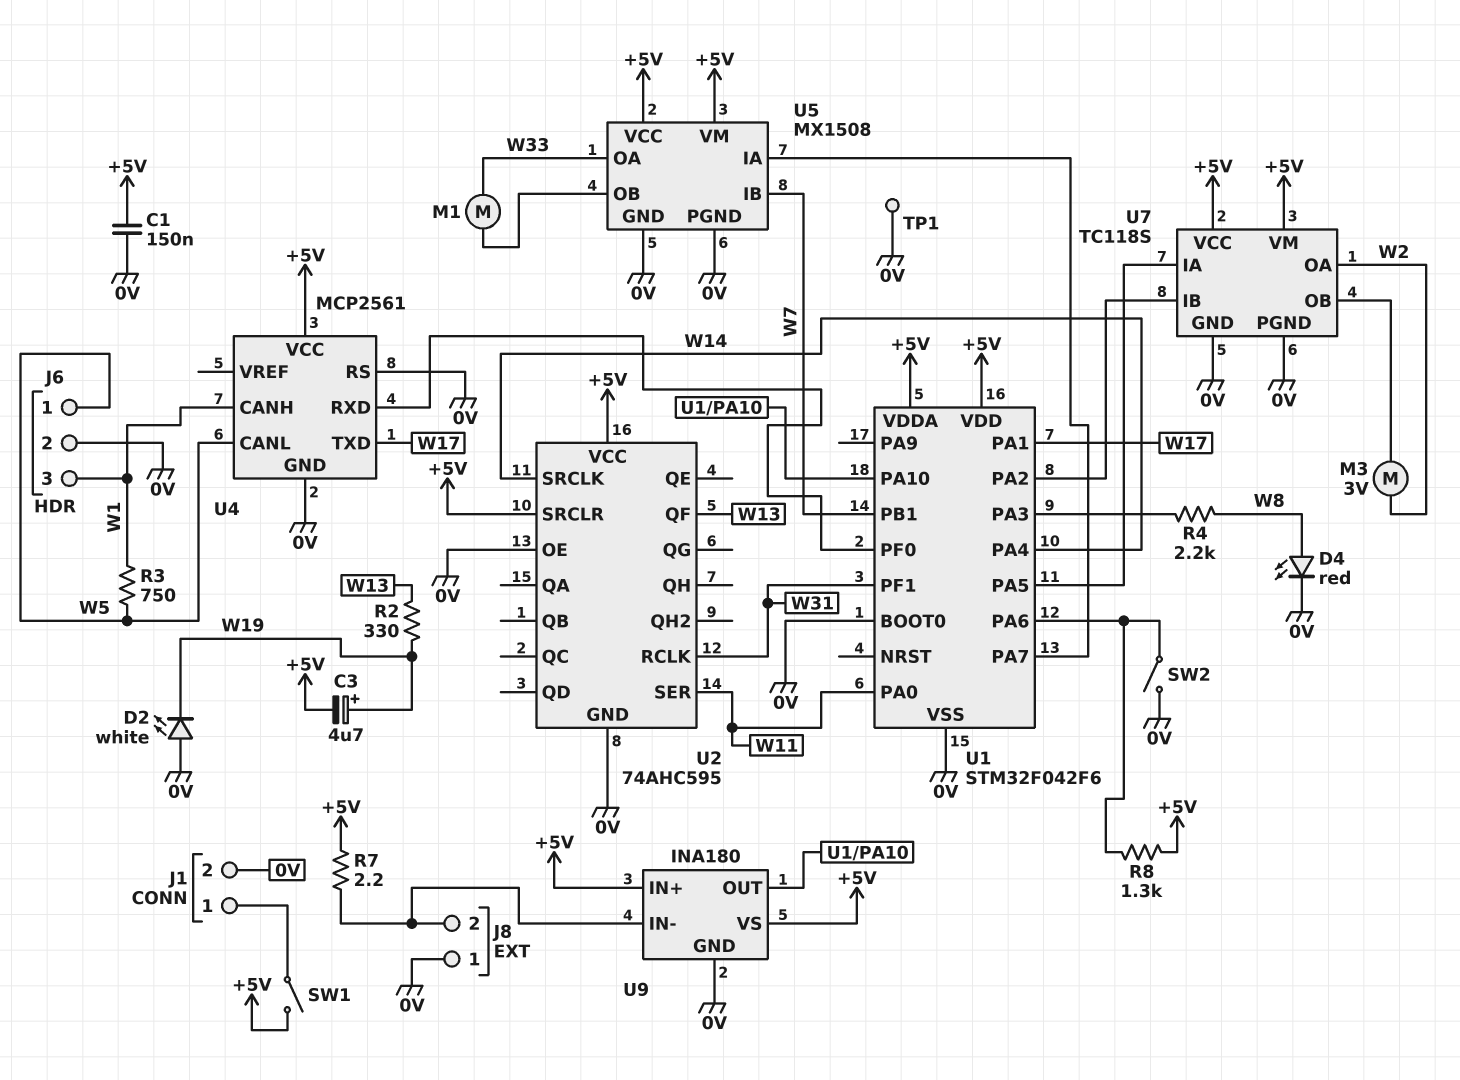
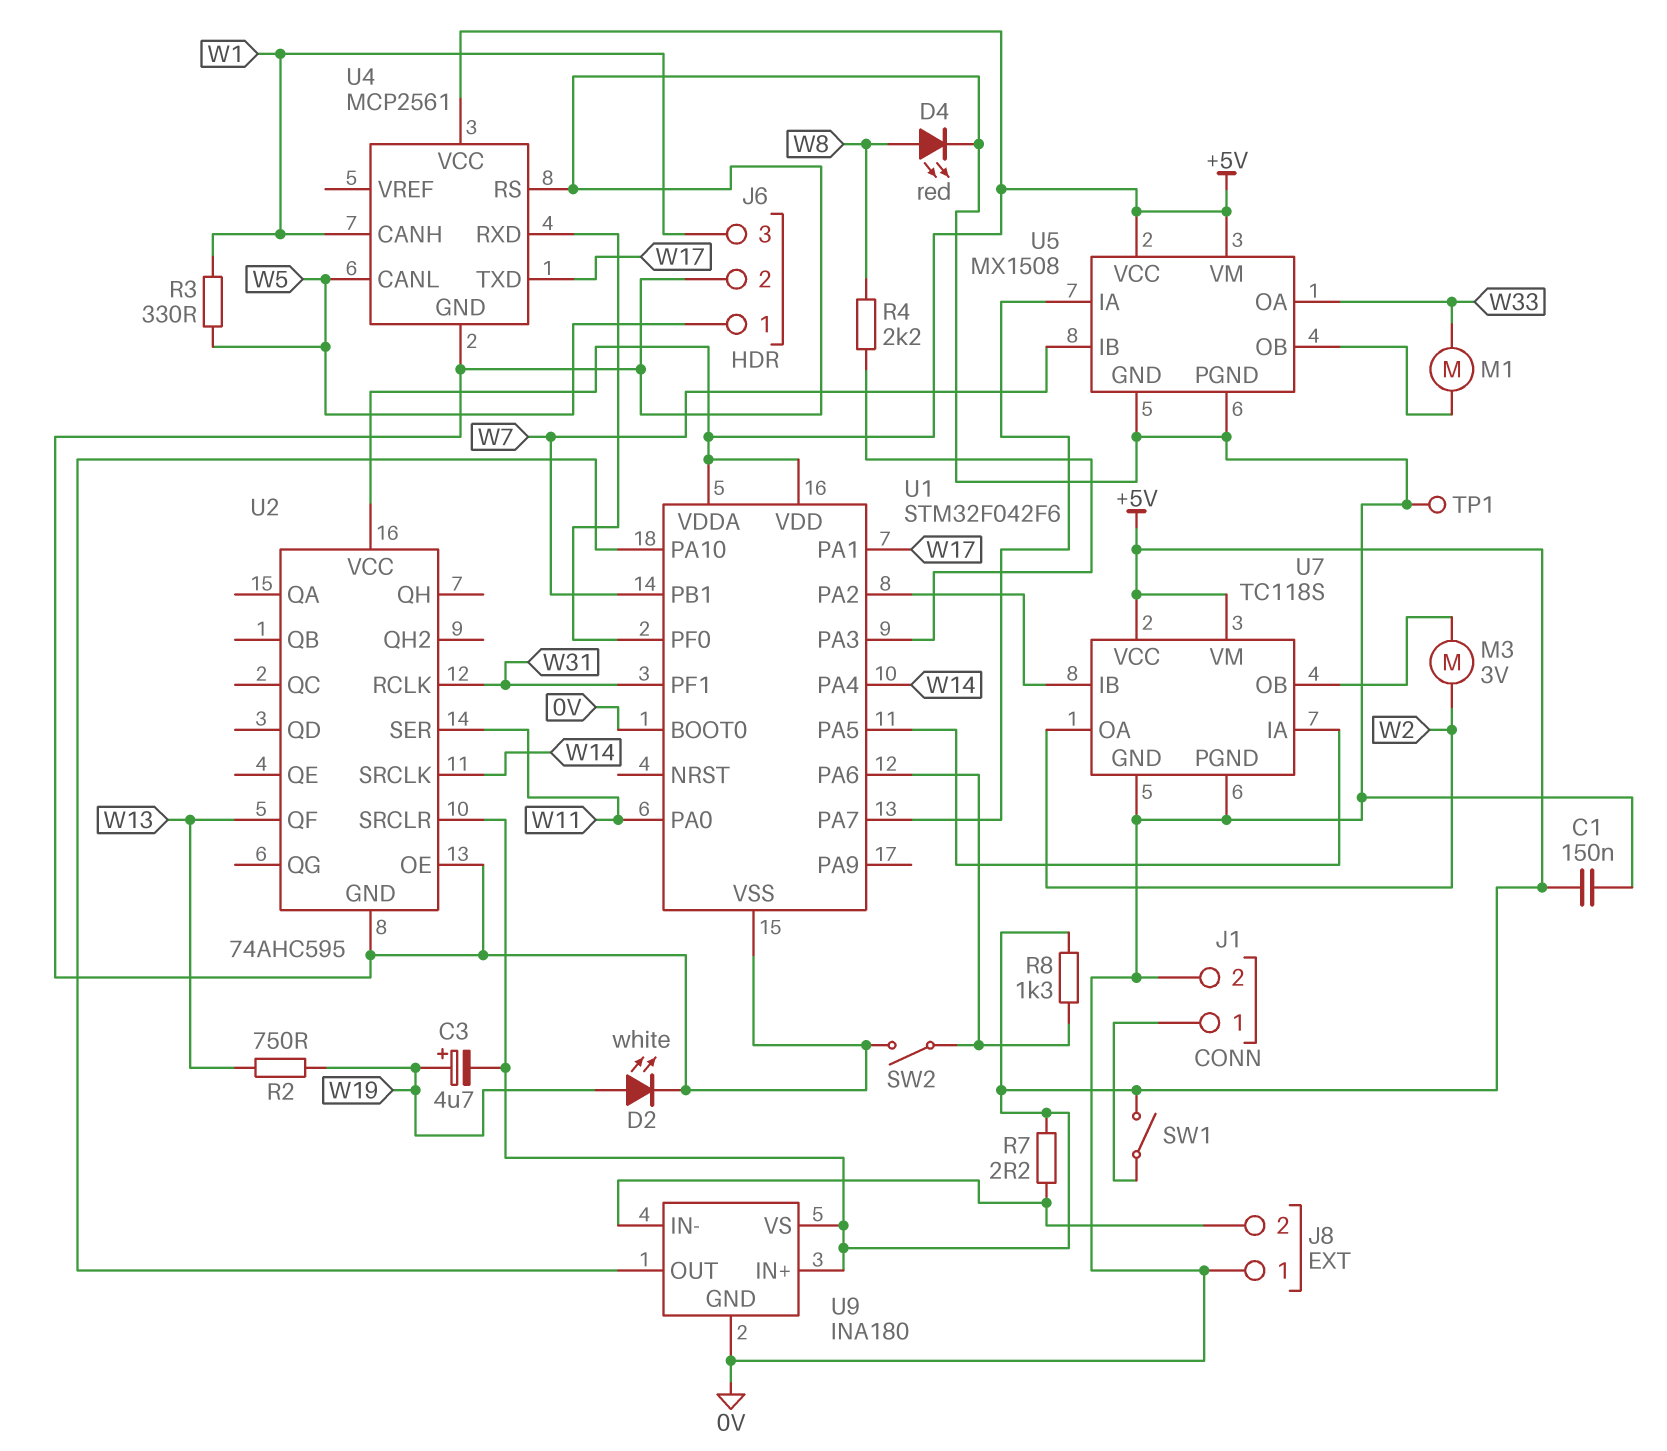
D2: LED white (A 0V, K W19) -> LED white (A W19, K 0V)
R2: 330 (W13, W19) -> 750 (W13, W19)
R3: 750 (W1, W5) -> 330 (W1, W5)

